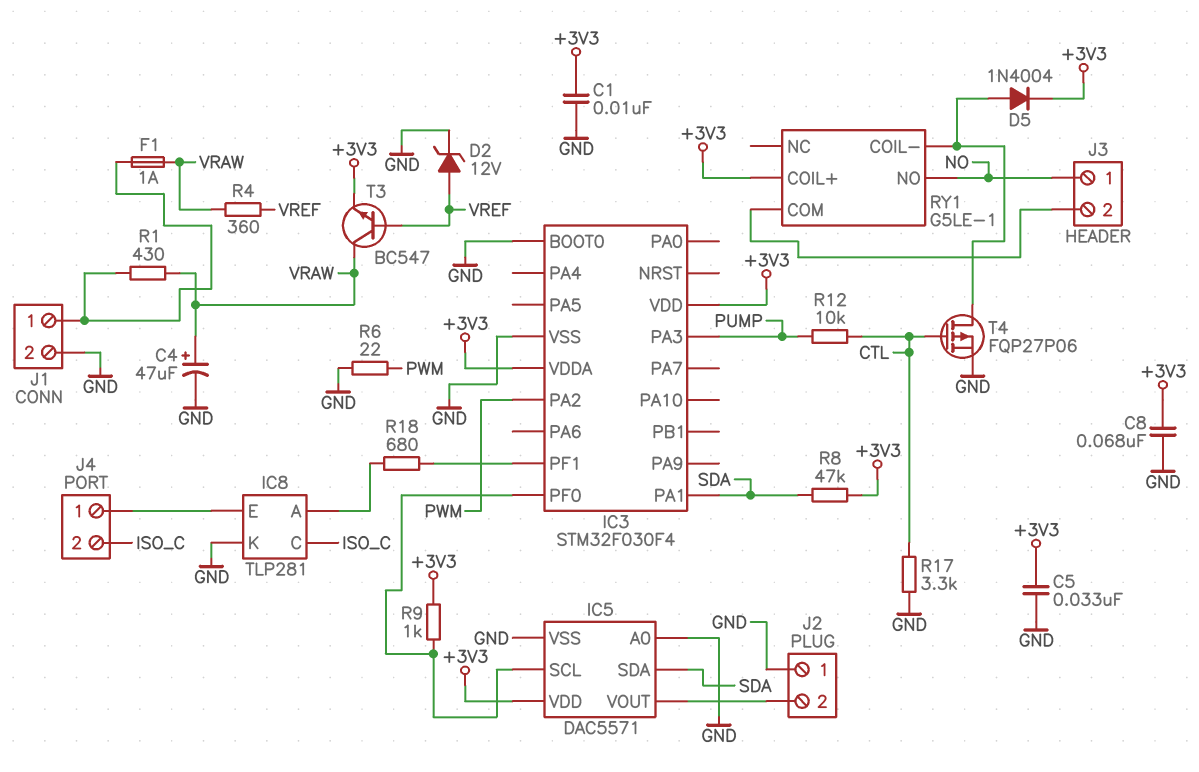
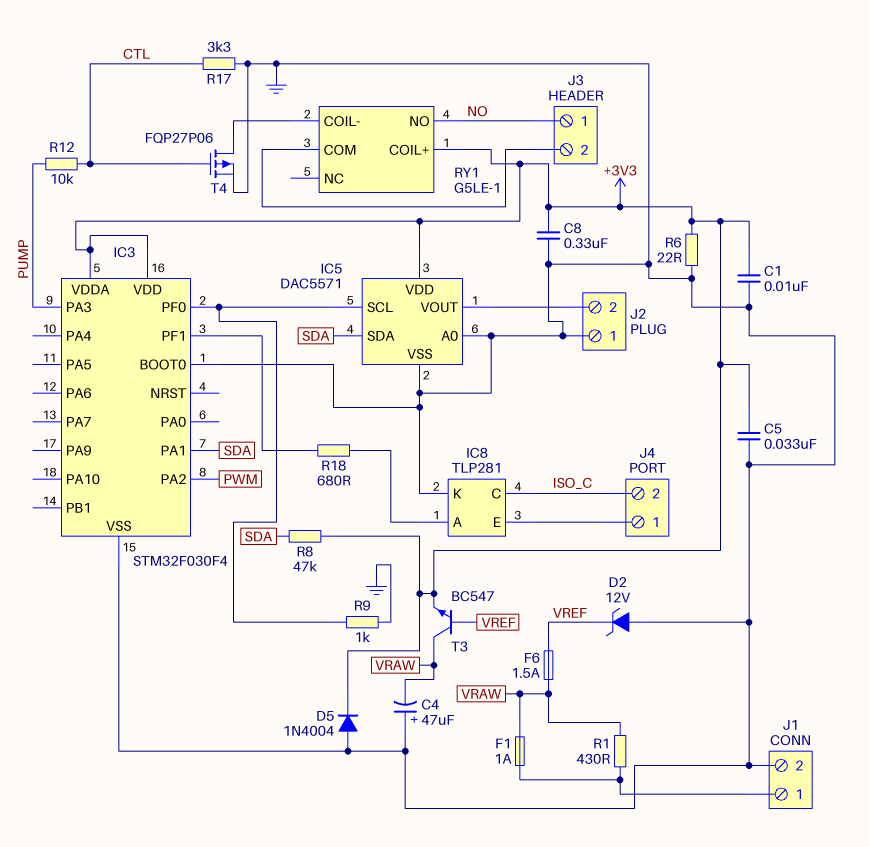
C4: 47uF (plus VRAW, minus GND) -> 47uF (plus GND, minus VRAW)
C8: 68nF (+3V3, GND) -> 330nF (+3V3, GND)
D2: zener 12V (A VREF, K GND) -> zener 12V (A GND, K VREF)
D5: diode 1N4004 (A RY1/COIL-, K +3V3) -> diode 1N4004 (A GND, K +3V3)
F6: none -> 1.5A (VRAW, VREF)
R4: 360 (VRAW, VREF) -> none
R6: 22 (GND, PWM) -> 22 (+3V3, GND)
R9: 1k (+3V3, IC3/PF0) -> 1k (GND, IC3/PF0)

